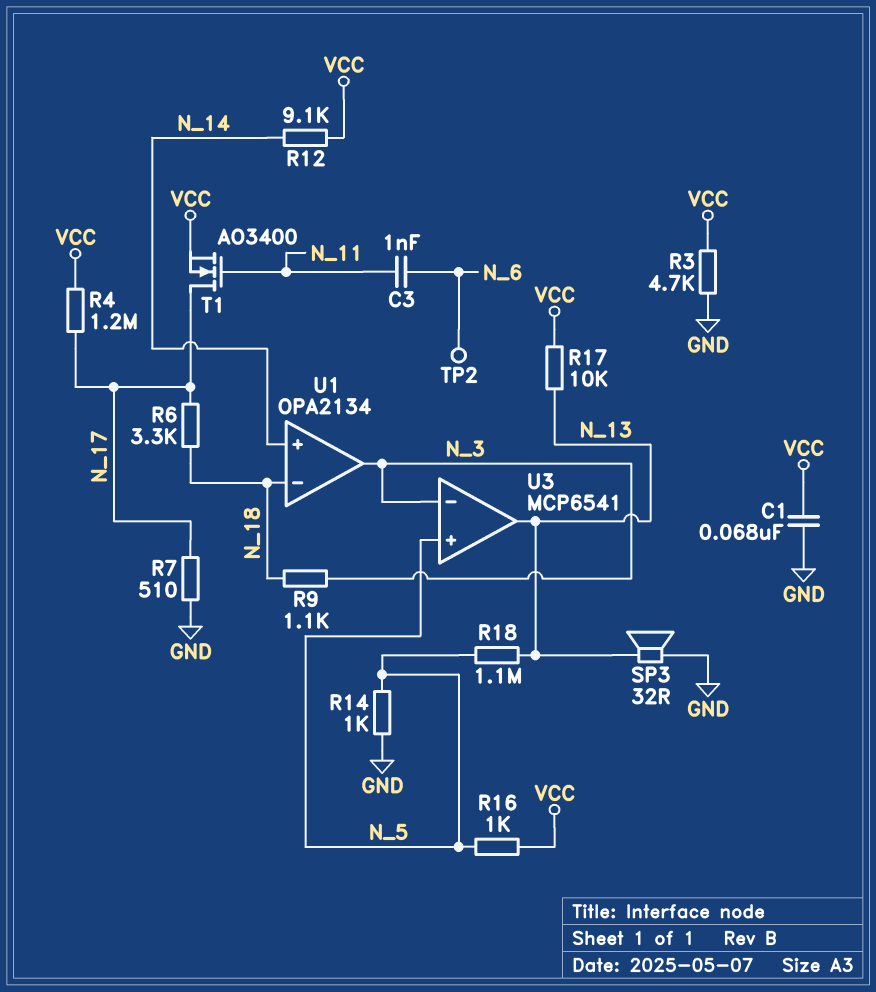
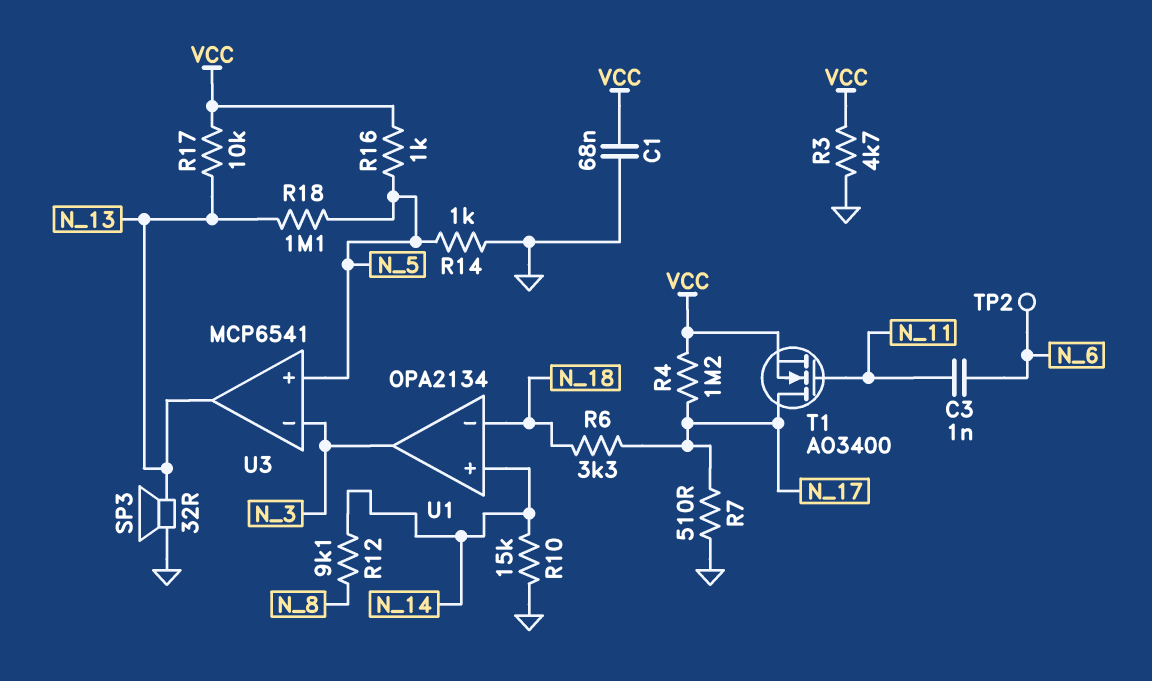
R9: 1.1k (N_3, N_18) -> none
R10: none -> 15k (GND, N_14)
R12: 9.1k (N_14, VCC) -> 9.1k (N_8, N_14)

